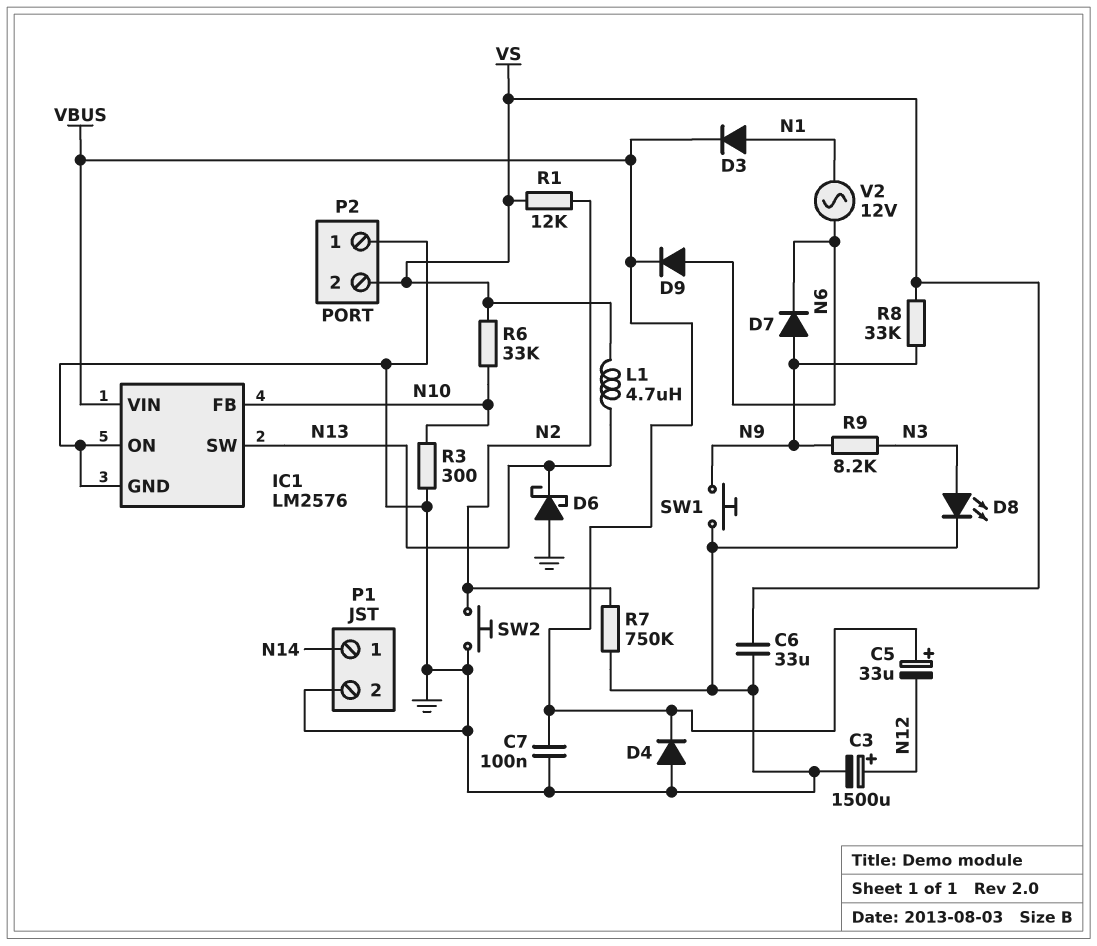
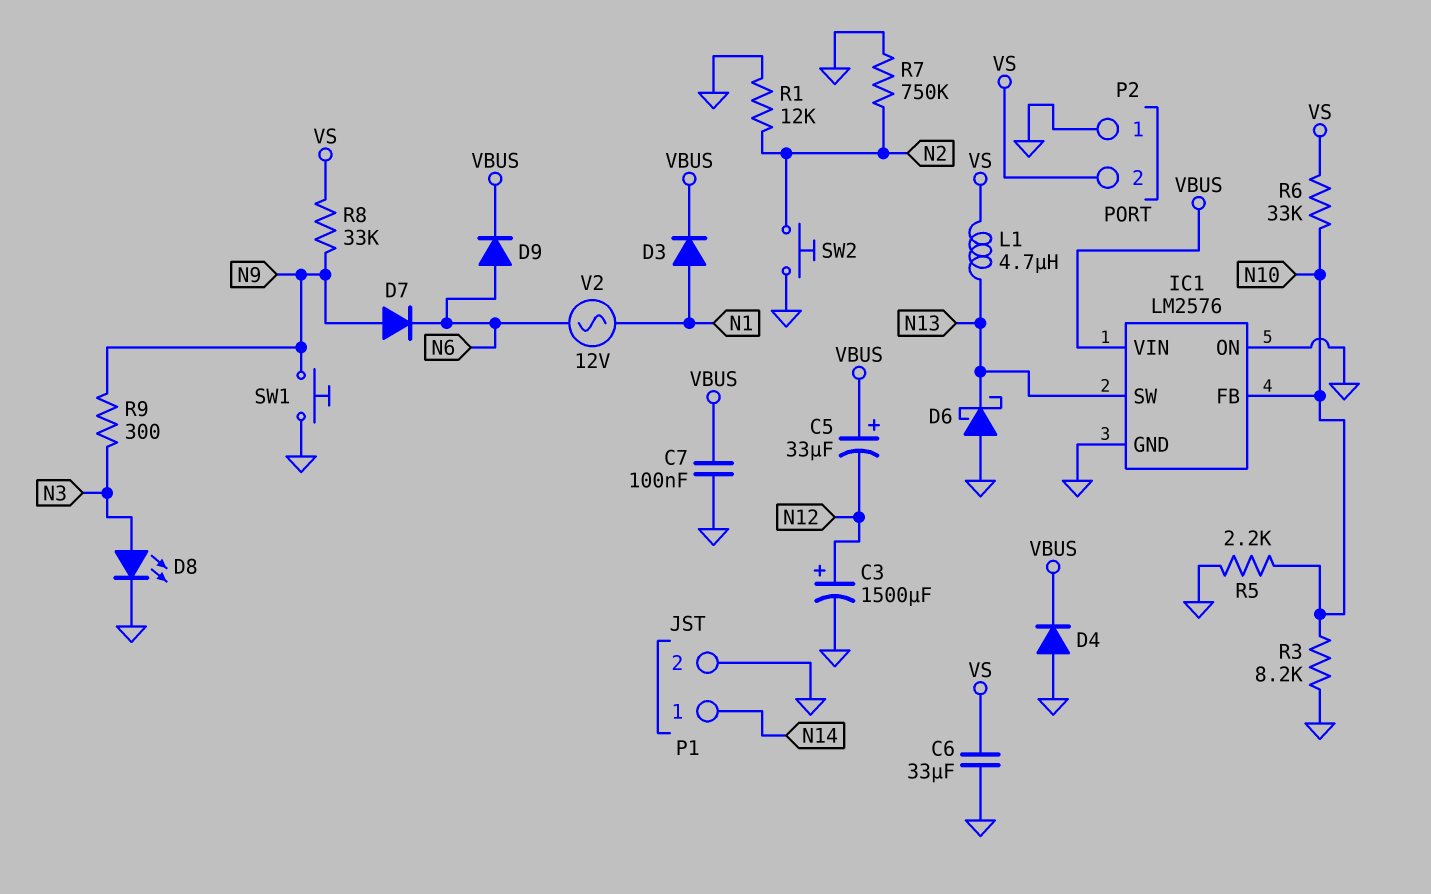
R1: 12k (N2, VS) -> 12k (GND, N2)
R3: 300 (GND, N10) -> 8.2k (GND, N10)
R5: none -> 2.2k (GND, N10)
R9: 8.2k (N3, N9) -> 300 (N3, N9)

